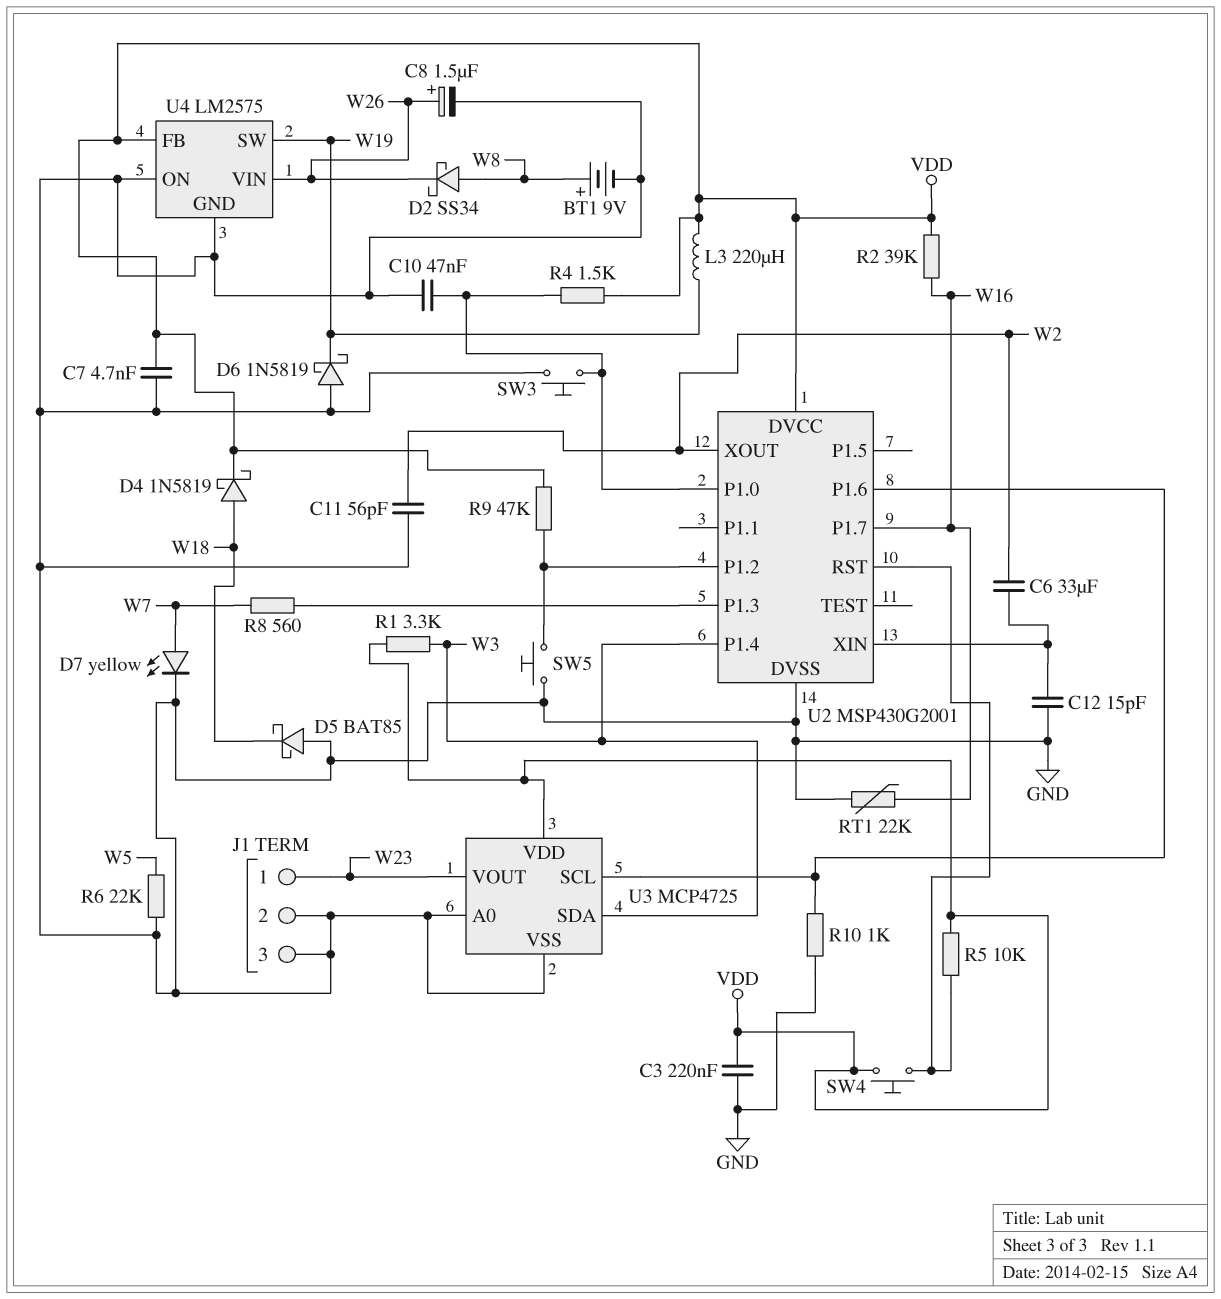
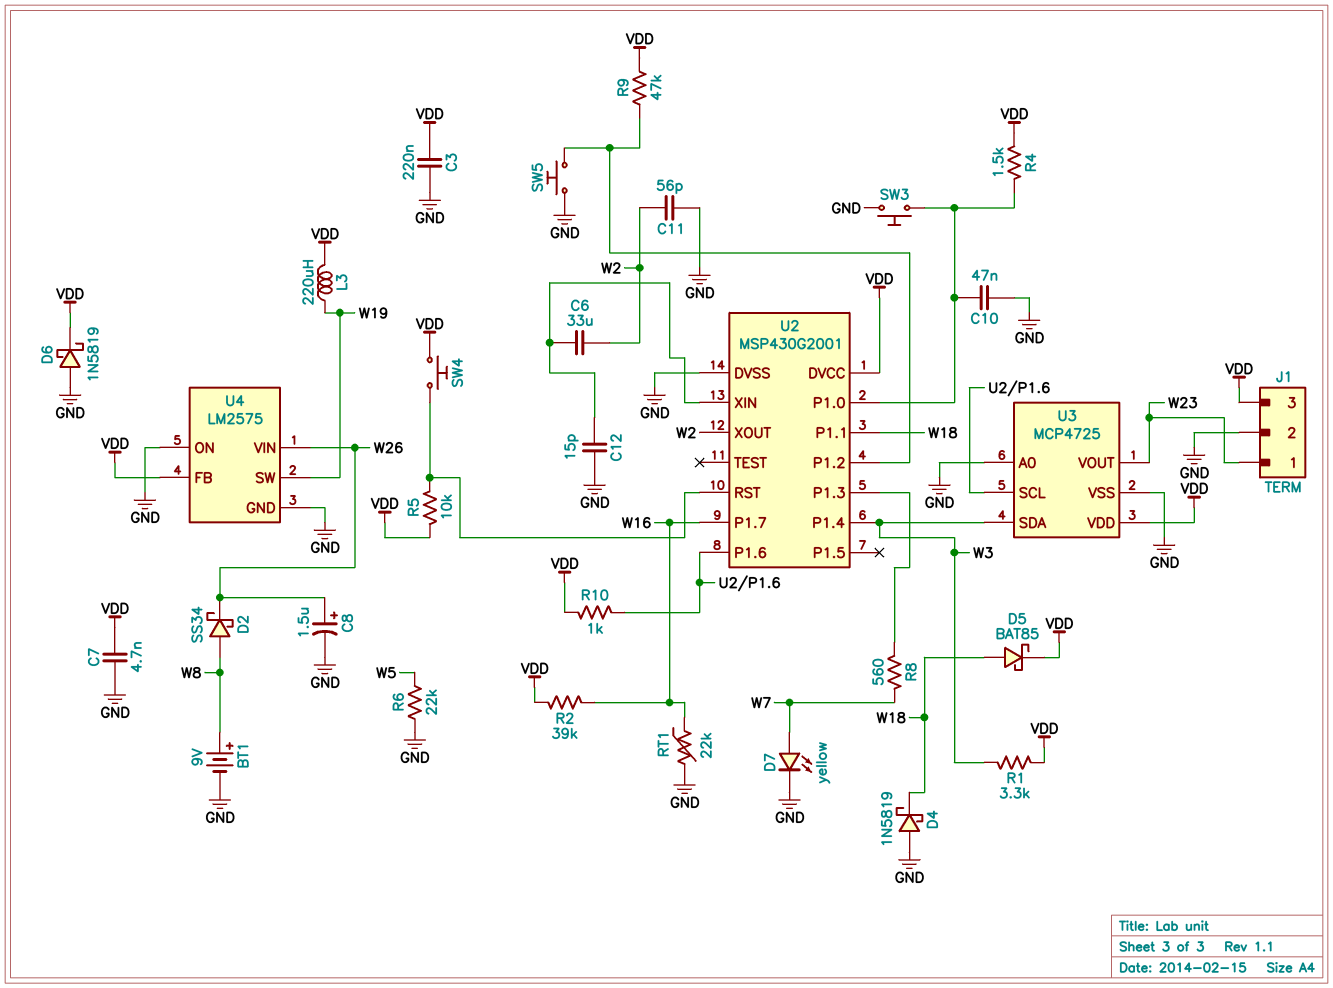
D4: schottky 1N5819 (A W18, K VDD) -> schottky 1N5819 (A GND, K W18)
D5: schottky BAT85 (A GND, K W18) -> schottky BAT85 (A W18, K VDD)
D6: schottky 1N5819 (A GND, K W19) -> schottky 1N5819 (A GND, K VDD)
J1 pin 3: GND -> VDD
R10: 1k (GND, U2/P1.6) -> 1k (U2/P1.6, VDD)
U2 pin P1.1: none -> W18

